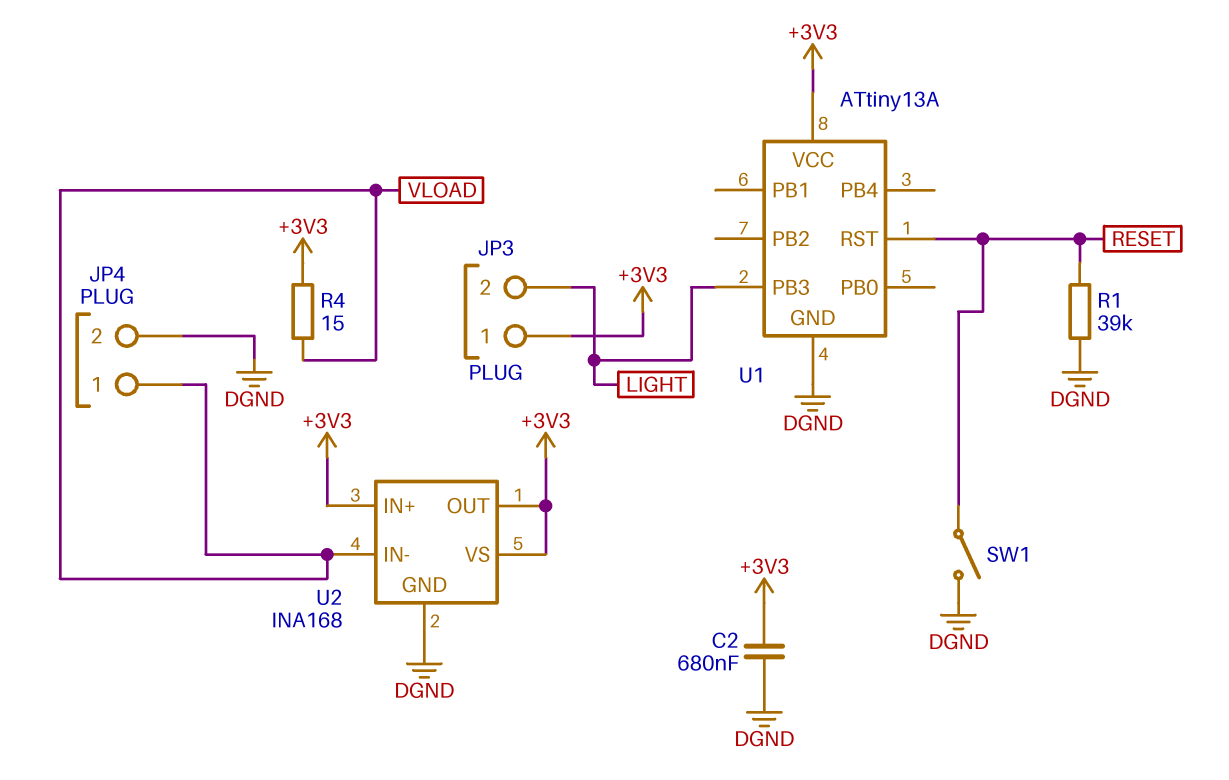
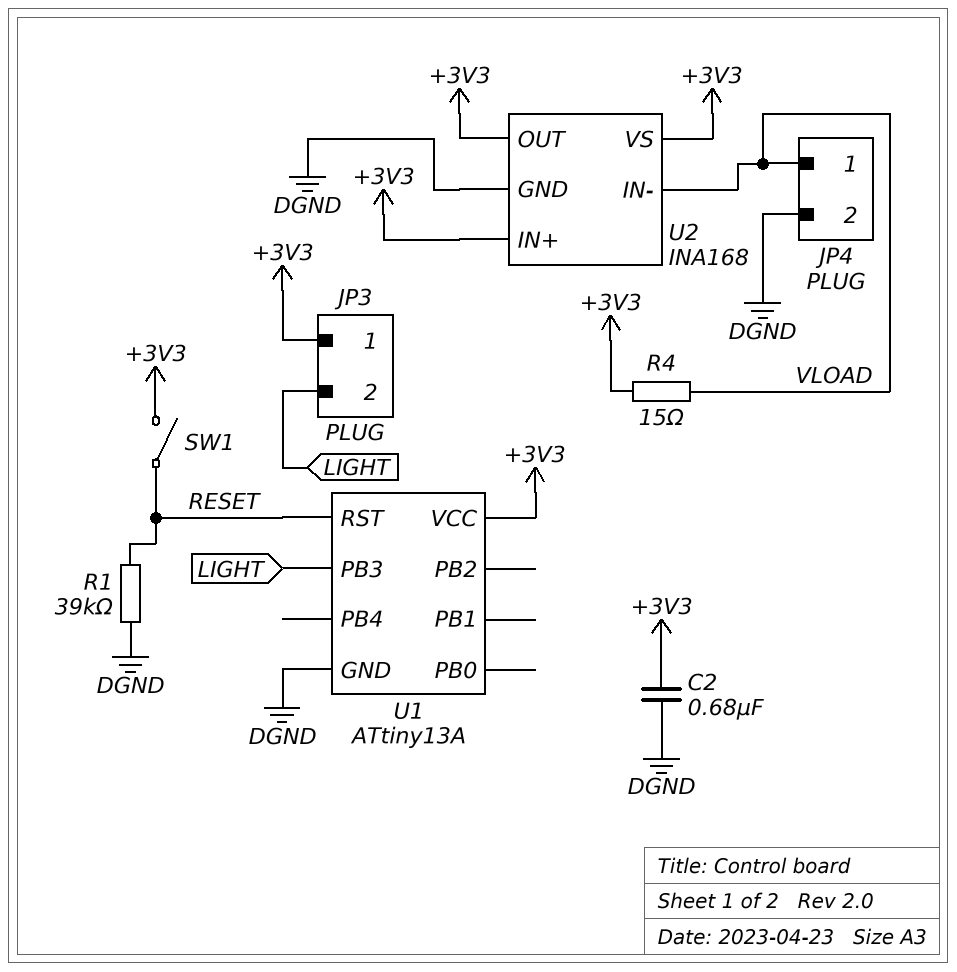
SW1: switch (DGND, RESET) -> switch (+3V3, RESET)

